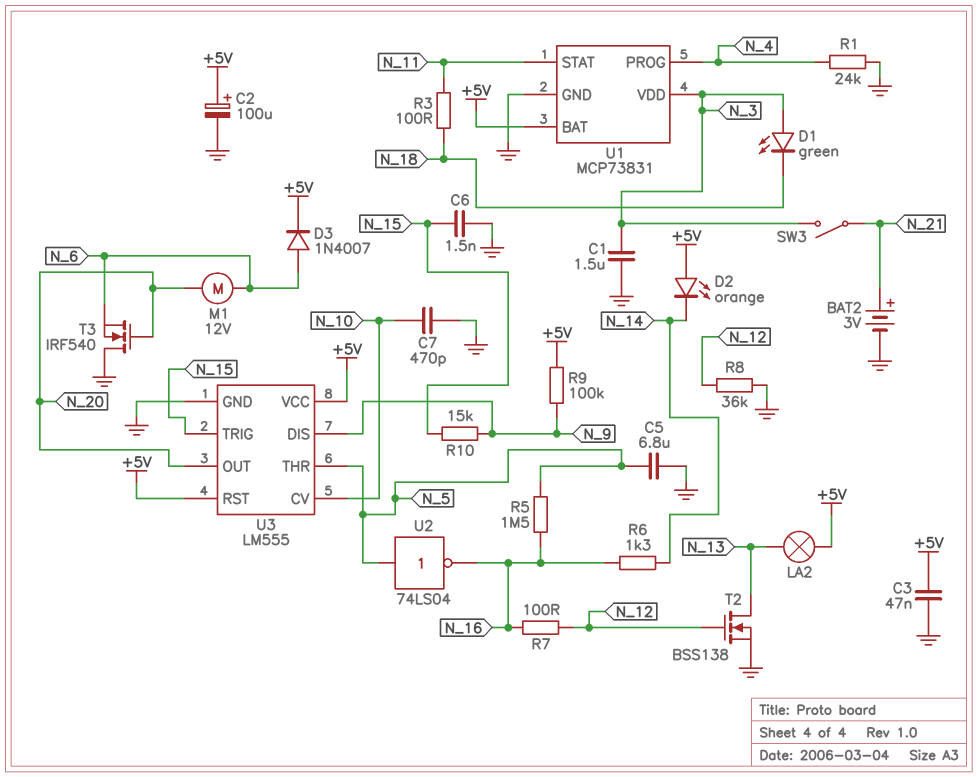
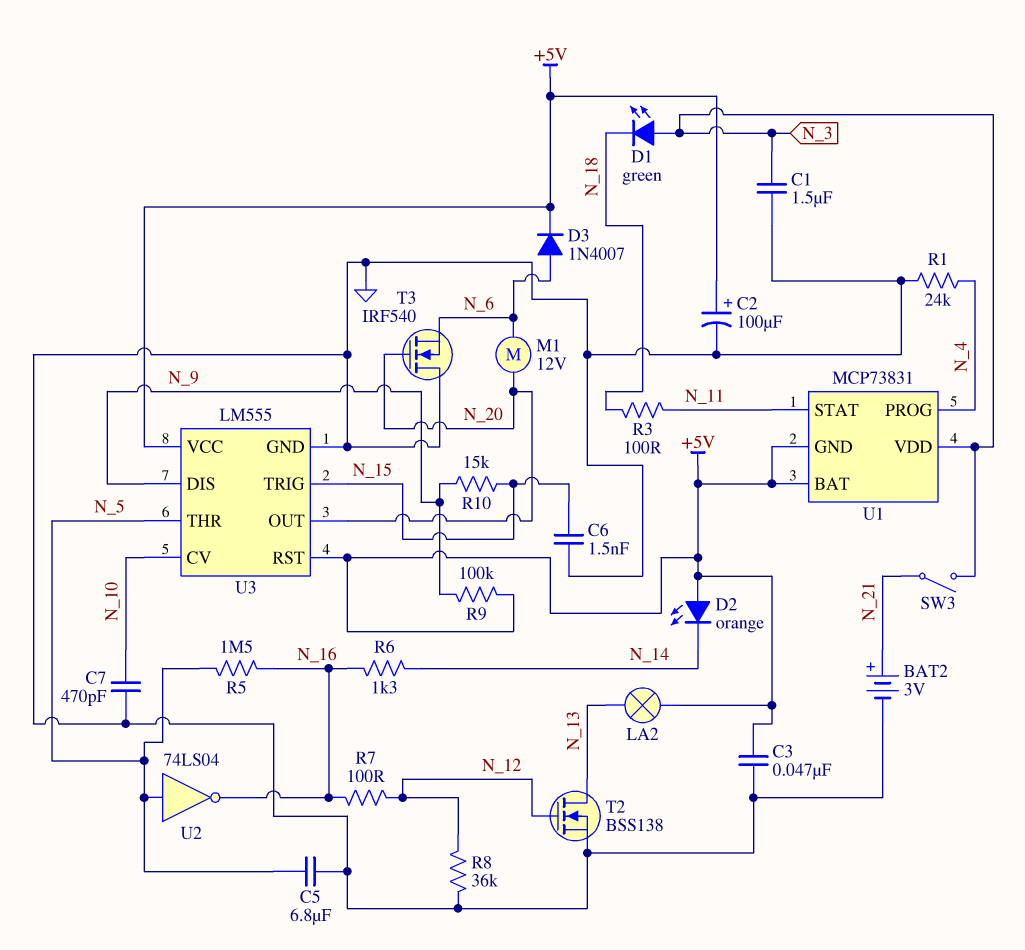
U1 pin GND: GND -> +5V

